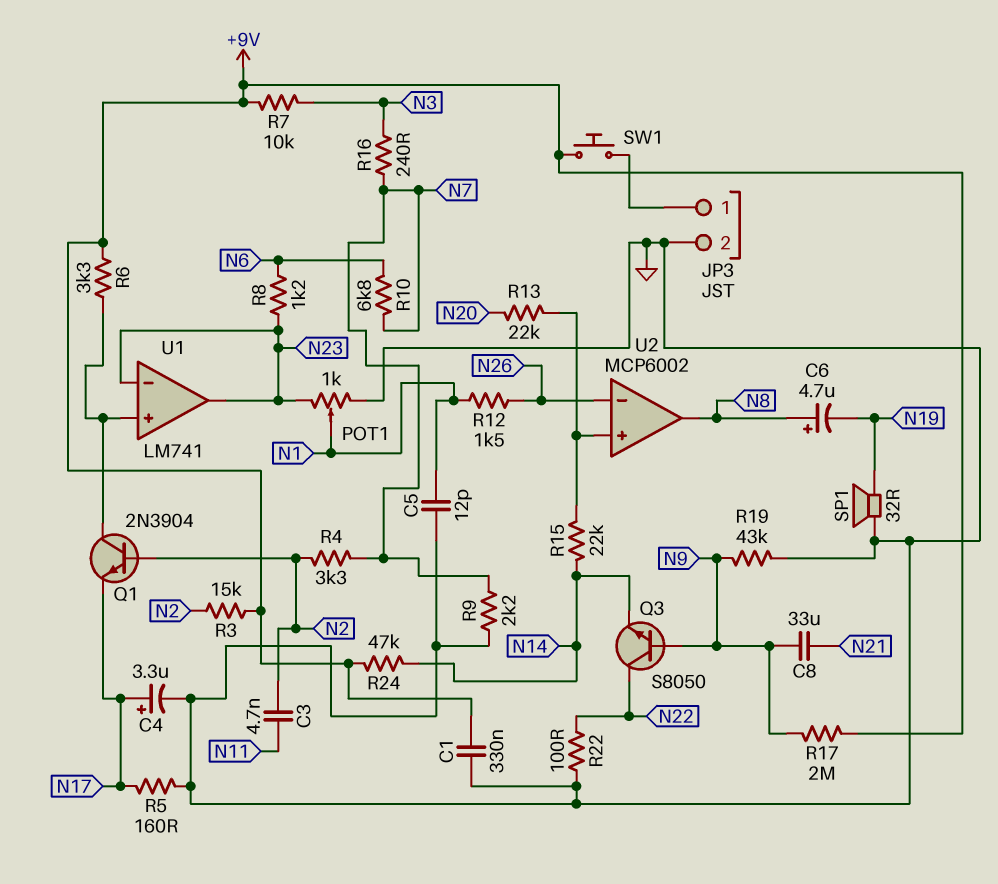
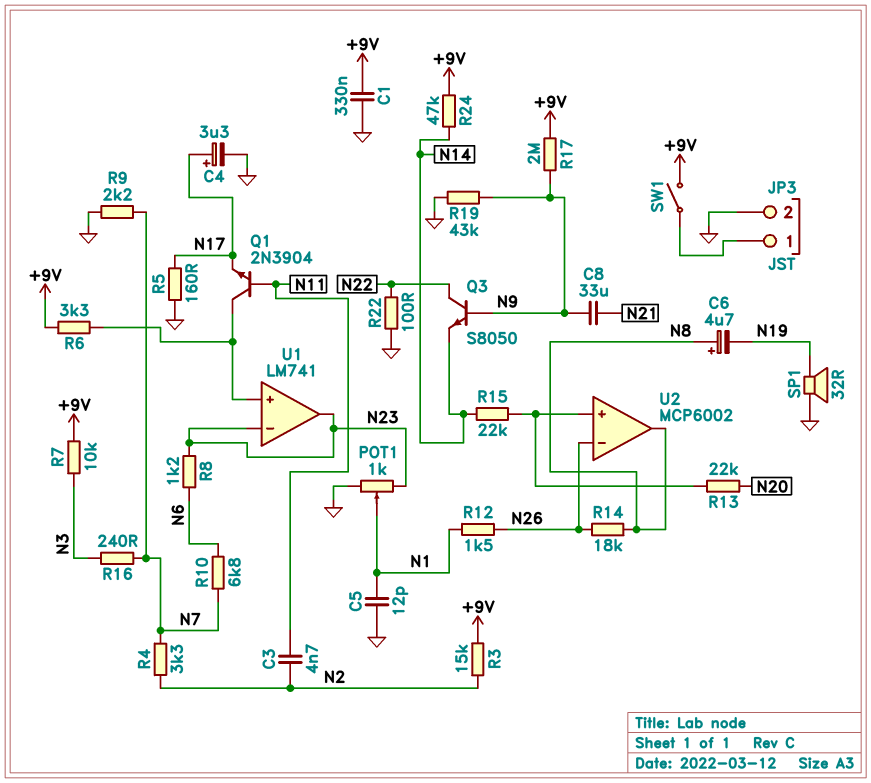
Q1: NPN 2N3904 (B N2, C U1/in+, E N17) -> NPN 2N3904 (B N11, C U1/in+, E N17)
R14: none -> 18k (N8, N26)
SW1: button (+9V, JP3/1) -> switch (+9V, JP3/1)

